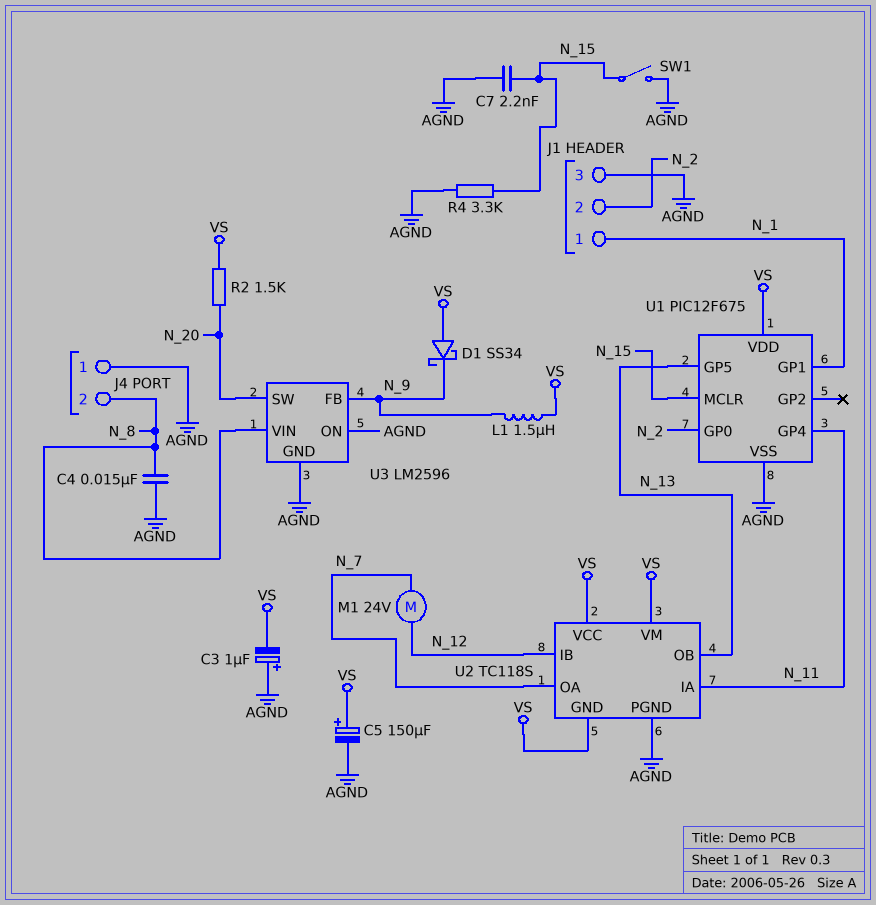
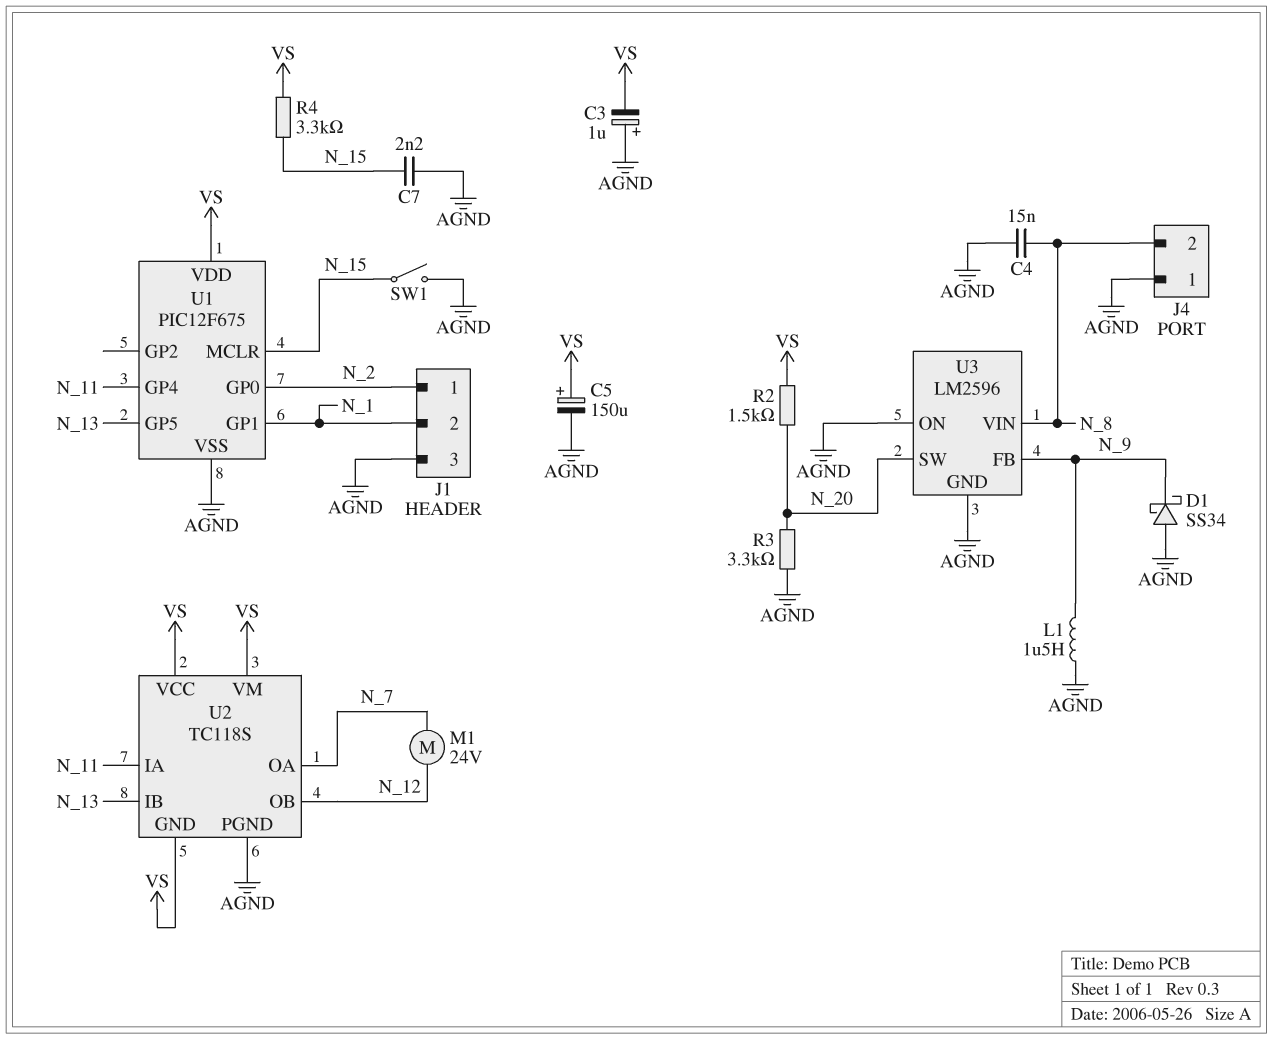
D1: schottky SS34 (A VS, K N_9) -> schottky SS34 (A AGND, K N_9)
J1 pin 1: N_1 -> N_2
J1 pin 2: N_2 -> N_1
L1: 1.5uH (N_9, VS) -> 1.5uH (AGND, N_9)
R3: none -> 3.3k (AGND, N_20)
R4: 3.3k (AGND, N_15) -> 3.3k (N_15, VS)
U2 pin IB: N_12 -> N_13
U2 pin OB: N_13 -> N_12

